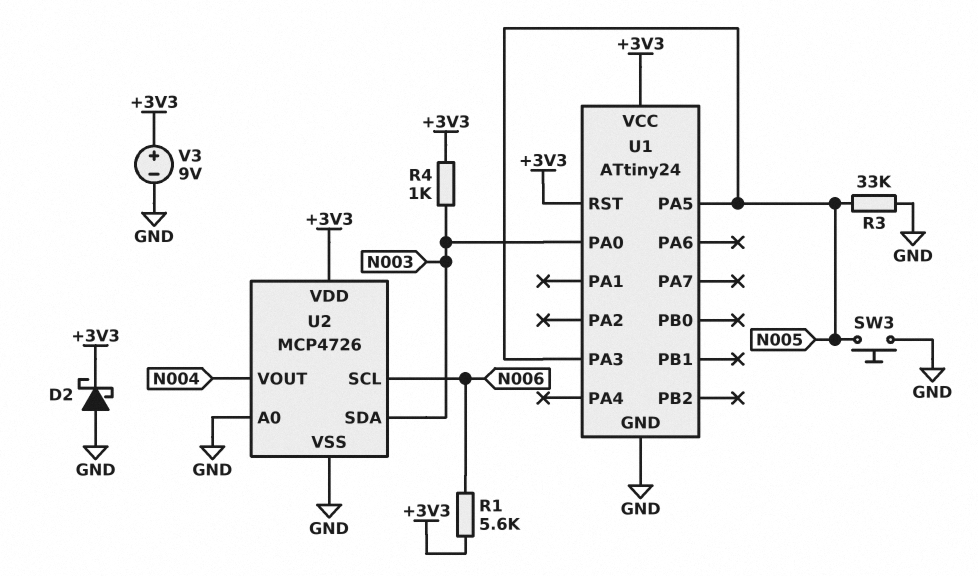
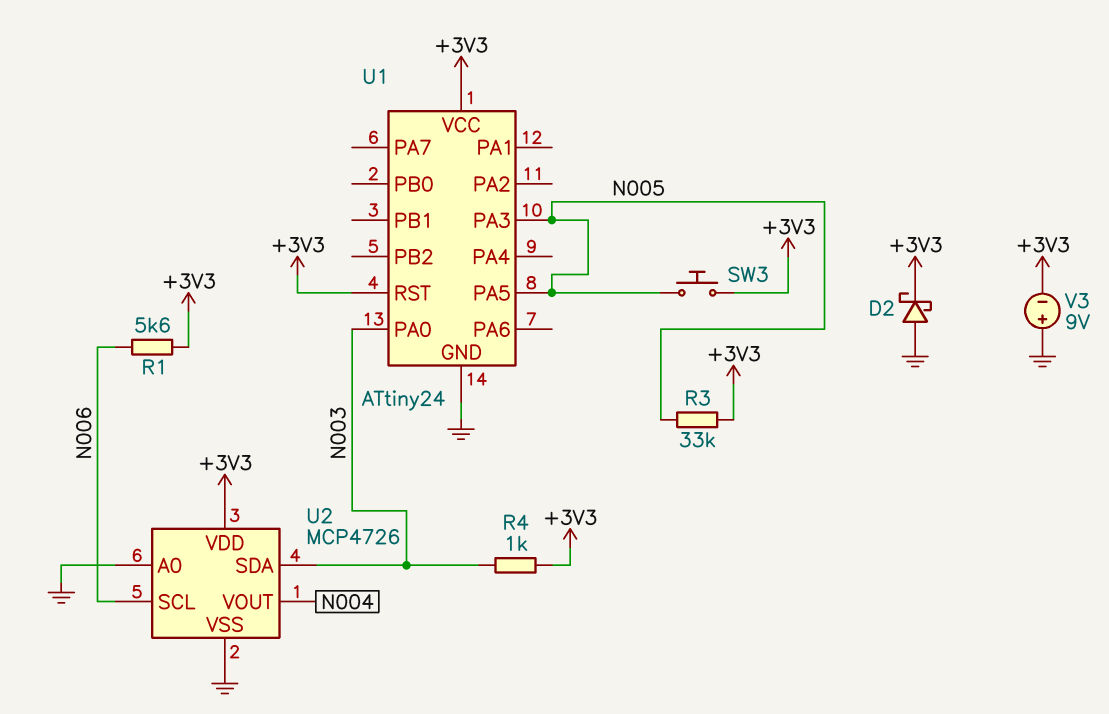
R3: 33k (GND, N005) -> 33k (+3V3, N005)
SW3: button (GND, N005) -> button (+3V3, N005)
V3: 9V (plus +3V3, minus GND) -> 9V (plus GND, minus +3V3)

